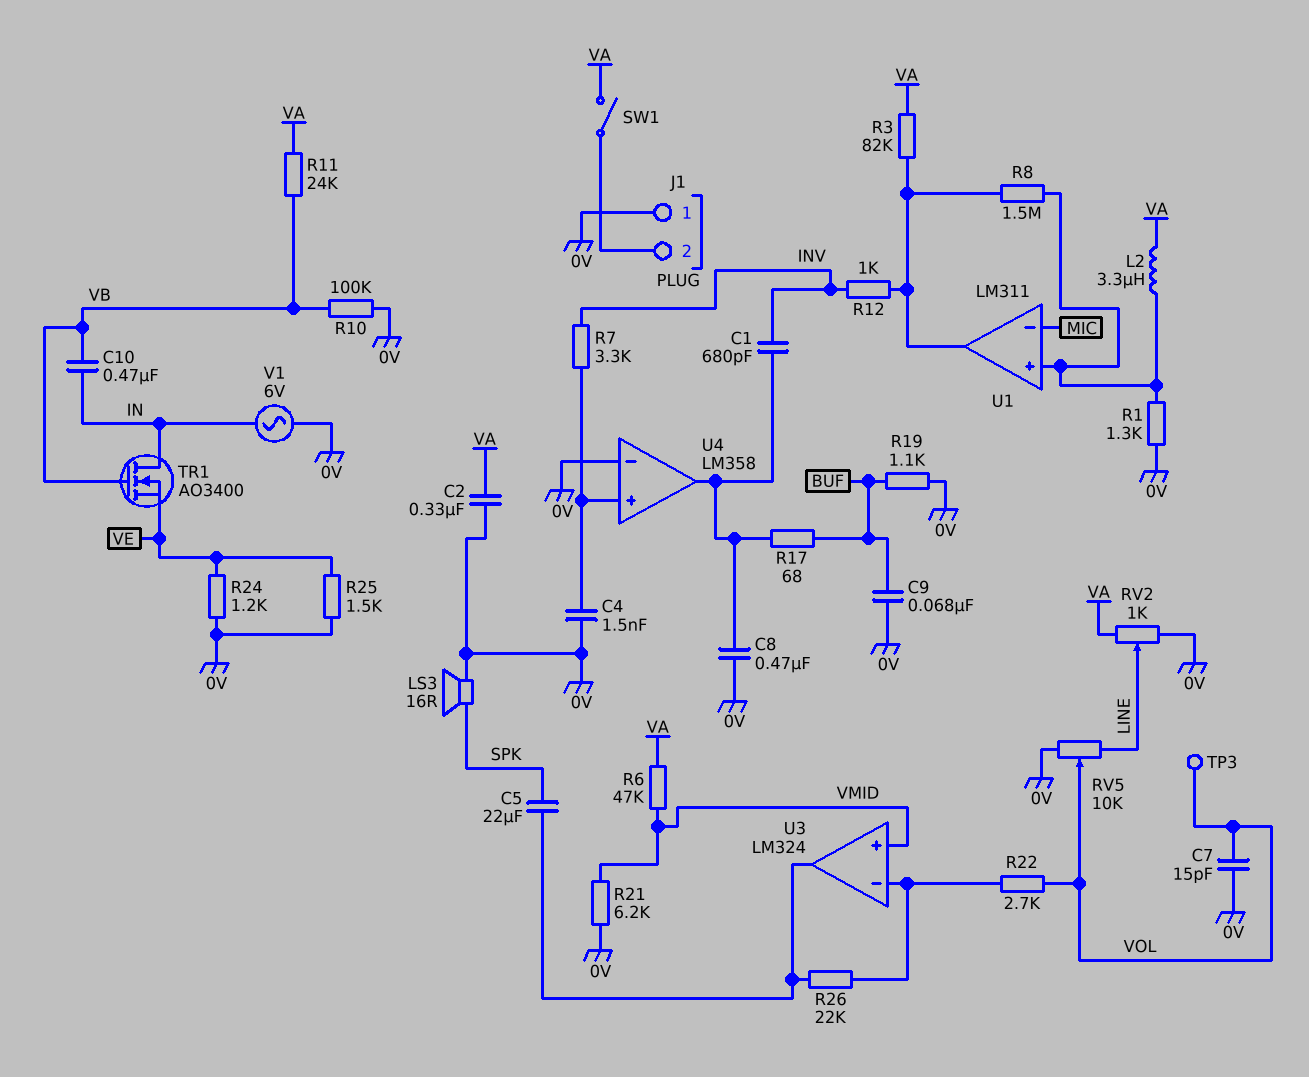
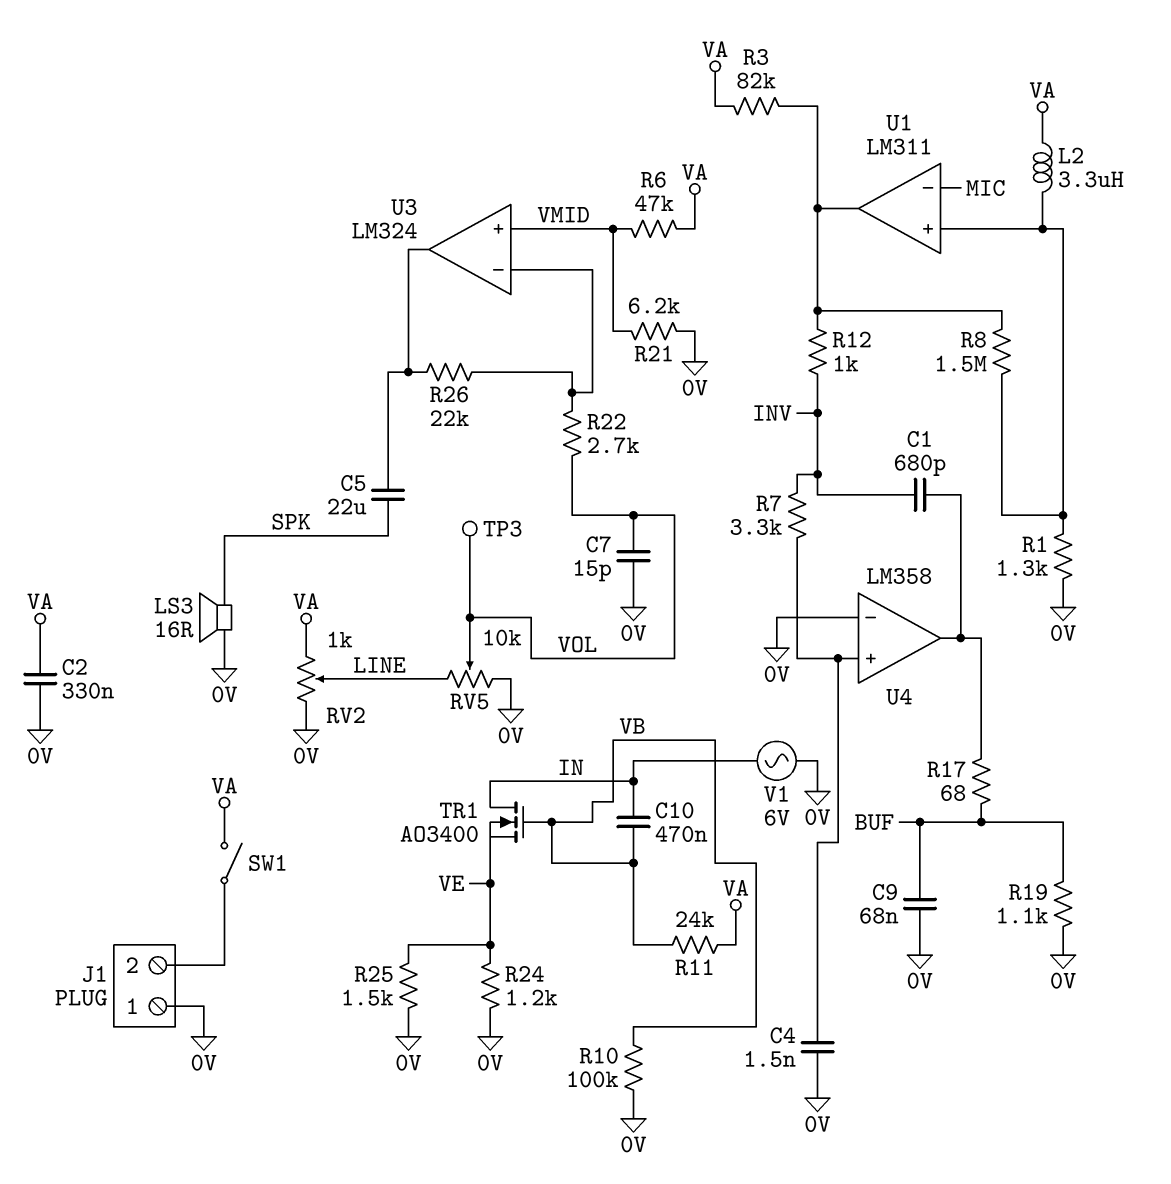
C8: 470nF (0V, U4/out) -> none

